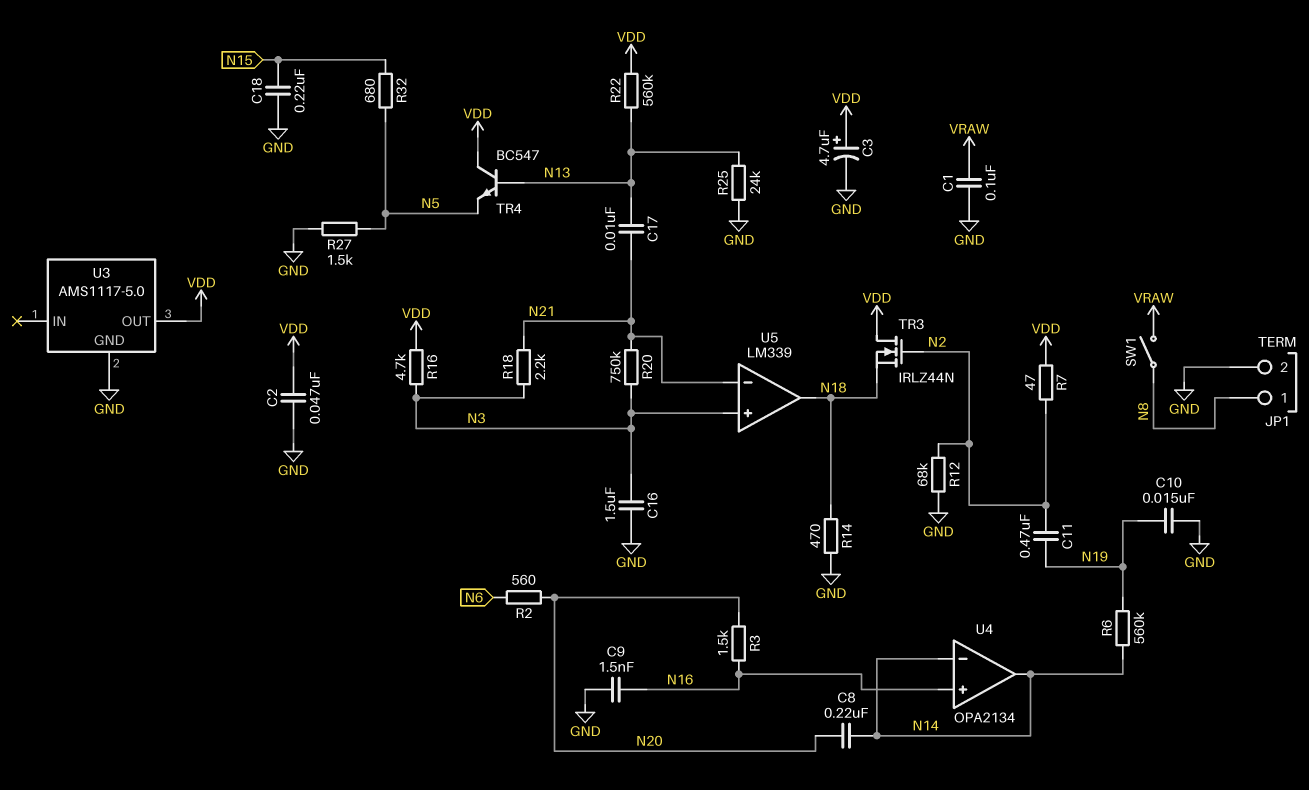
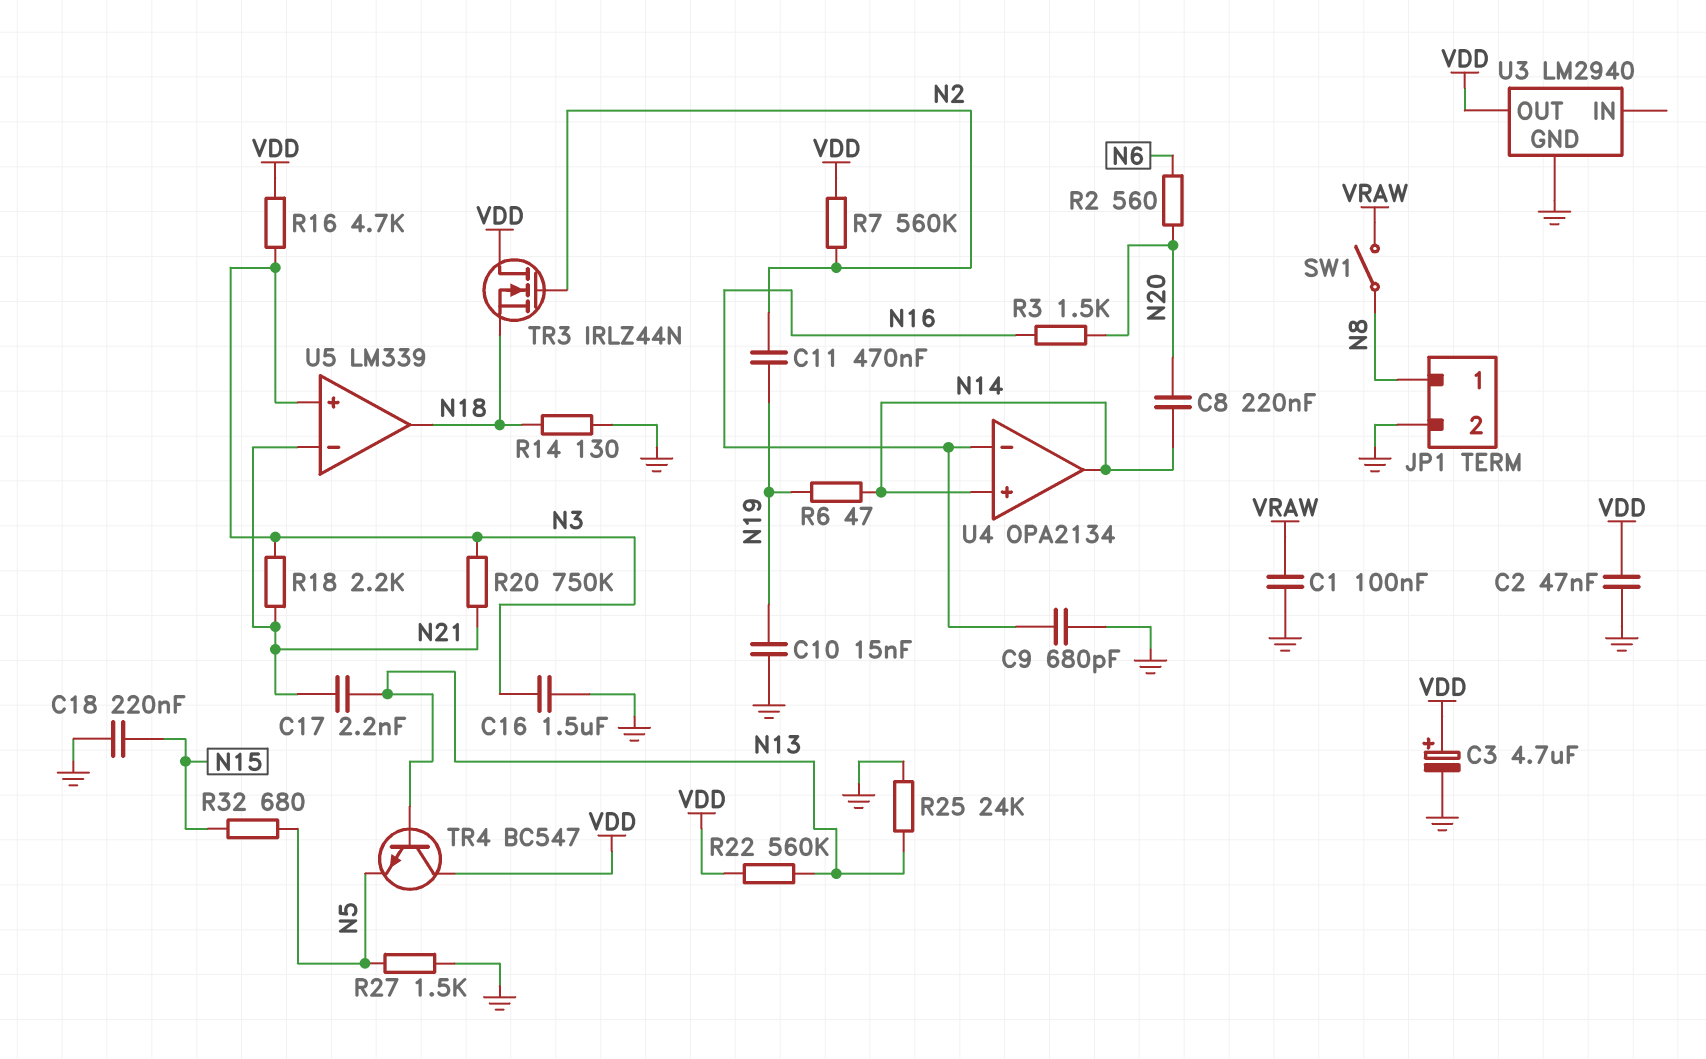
C9: 1.5nF (GND, N16) -> 680pF (GND, N16)
C17: 10nF (N13, N21) -> 2.2nF (N13, N21)
R6: 560k (N14, N19) -> 47 (N14, N19)
R7: 47 (N2, VDD) -> 560k (N2, VDD)
R12: 68k (GND, N2) -> none
R14: 470 (GND, N18) -> 130 (GND, N18)
U3: AMS1117-5.0 -> LM2940
U4 pin in+: N16 -> N14
U4 pin in-: N14 -> N16

